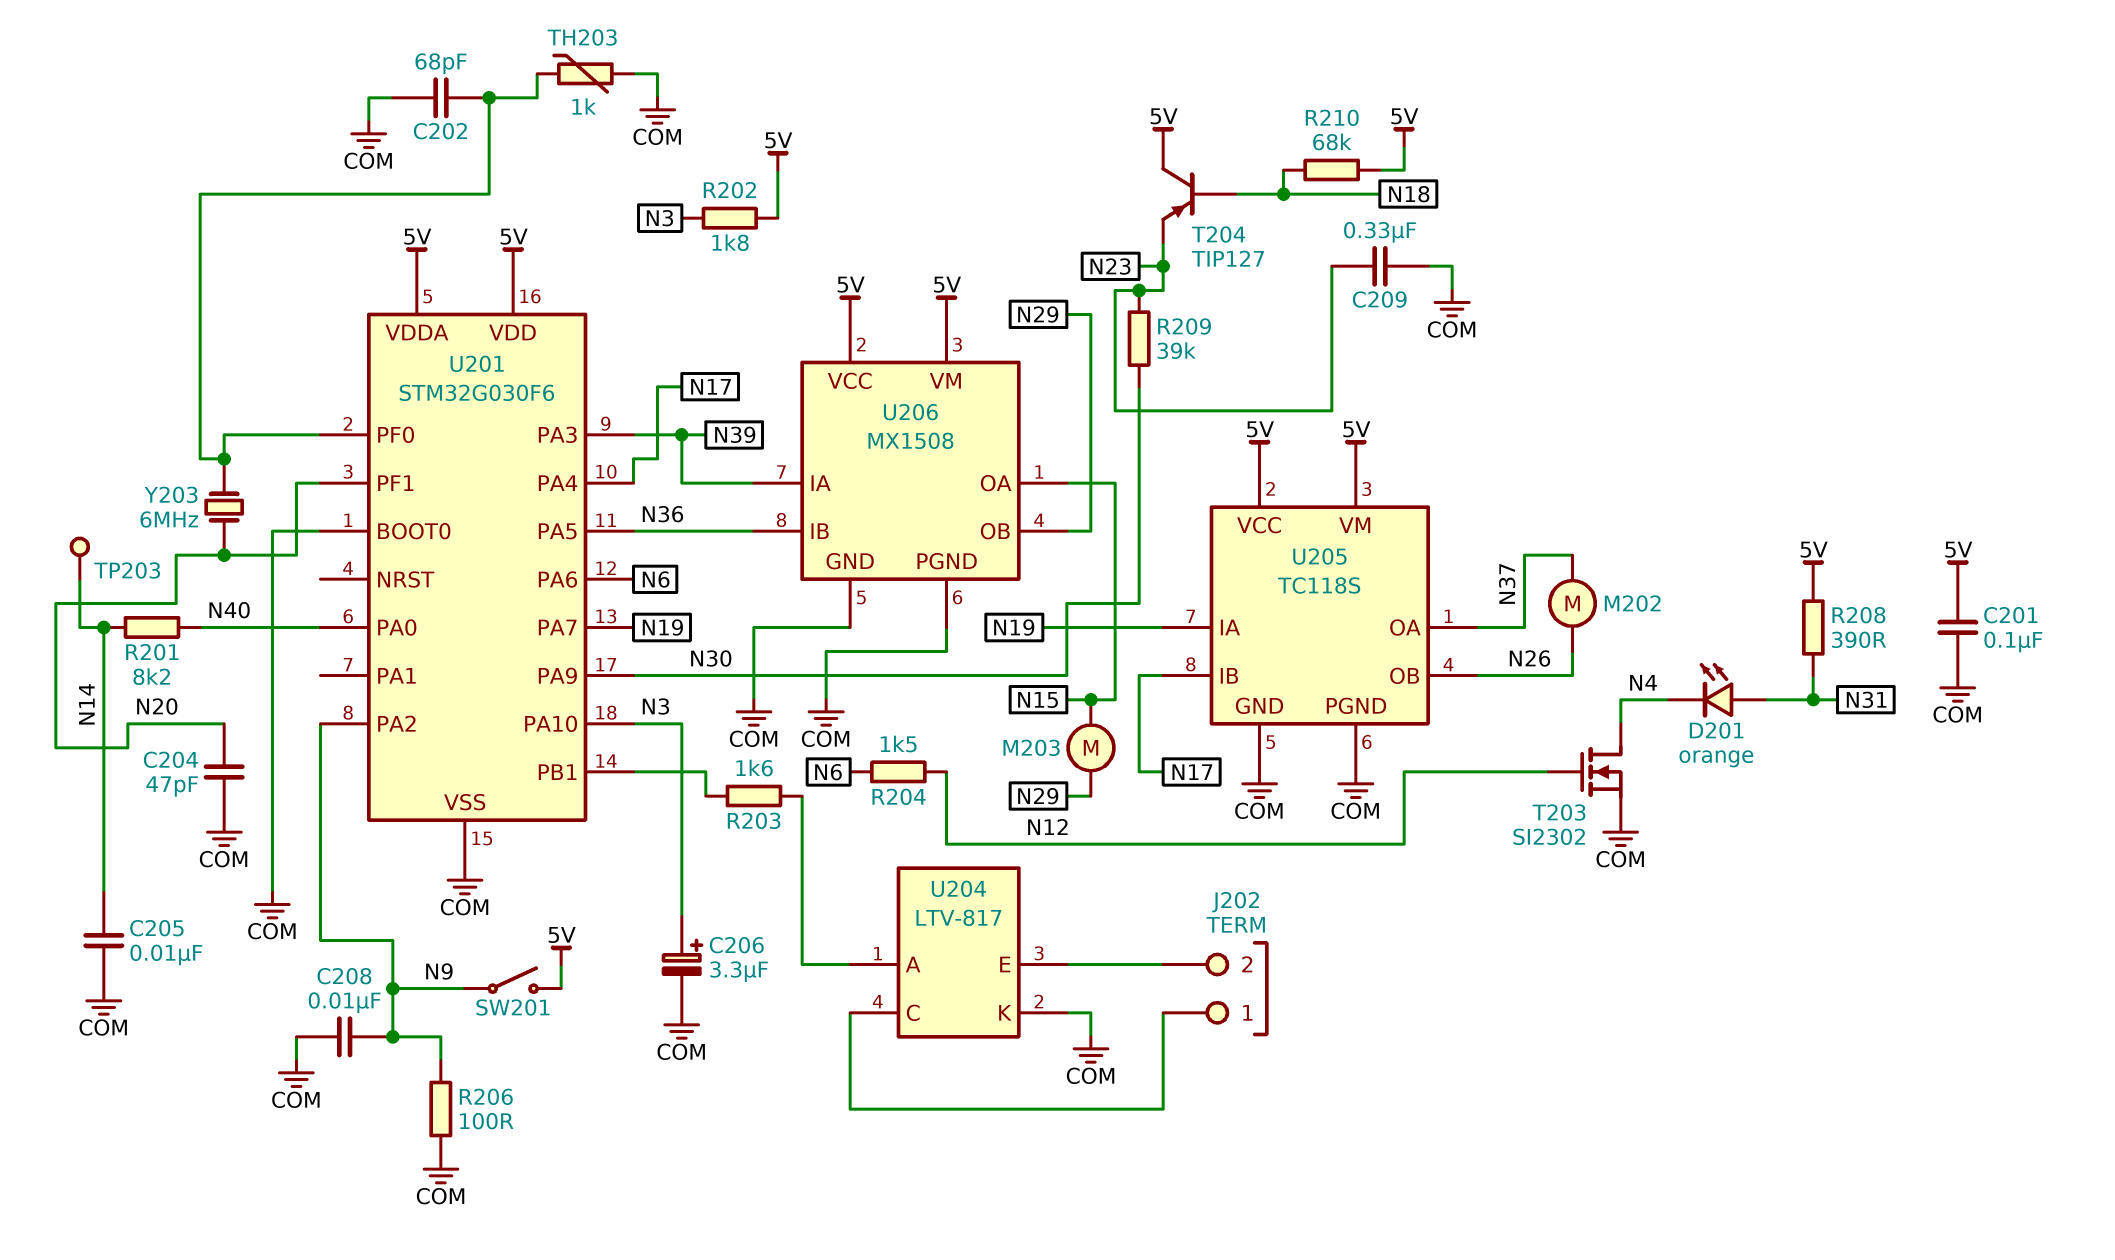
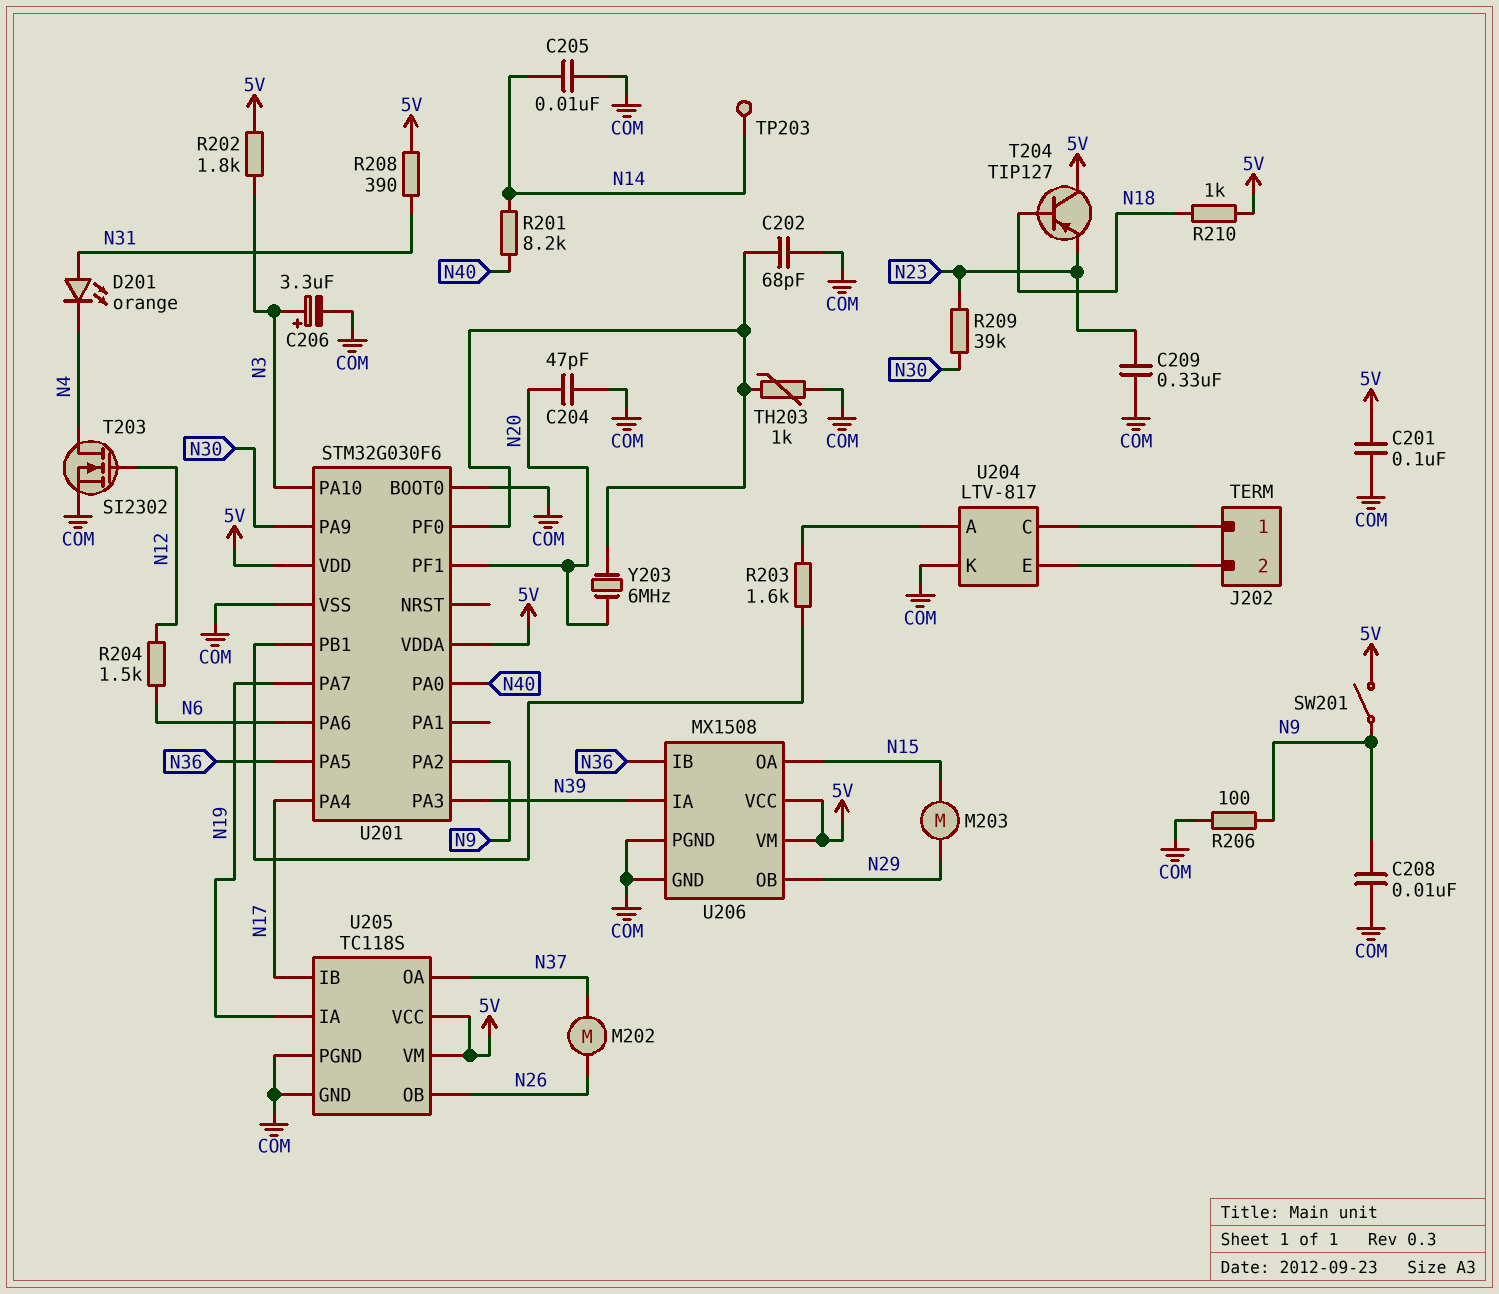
R210: 68k (5V, N18) -> 1k (5V, N18)

